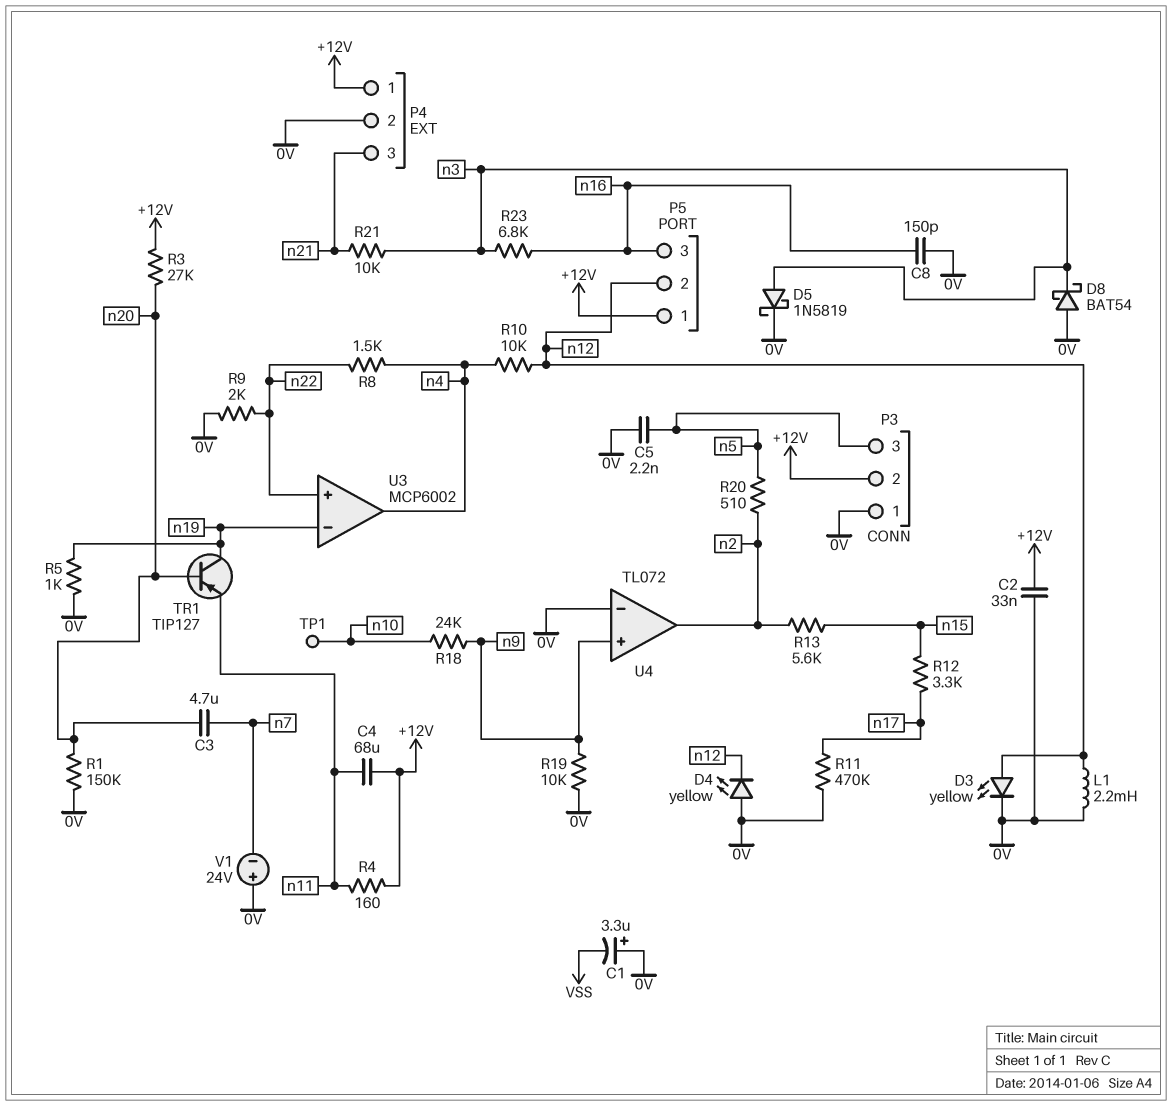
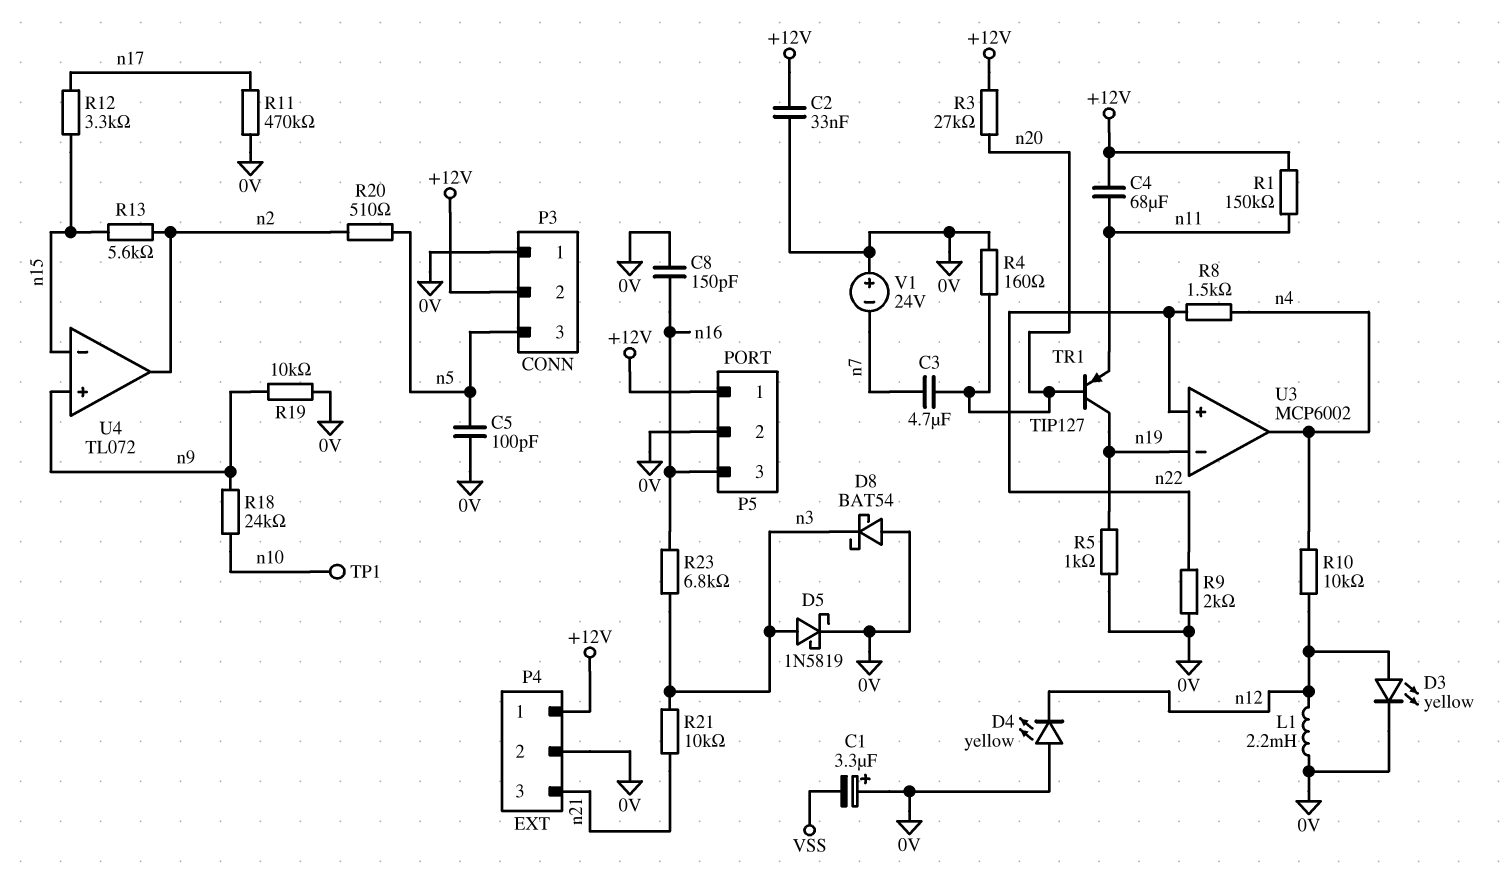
C5: 2.2nF (0V, n5) -> 100pF (0V, n5)
P5 pin 2: n12 -> 0V
R1: 150k (0V, n20) -> 150k (+12V, n11)
R4: 160 (+12V, n11) -> 160 (0V, n20)
U4 pin in-: 0V -> n15

